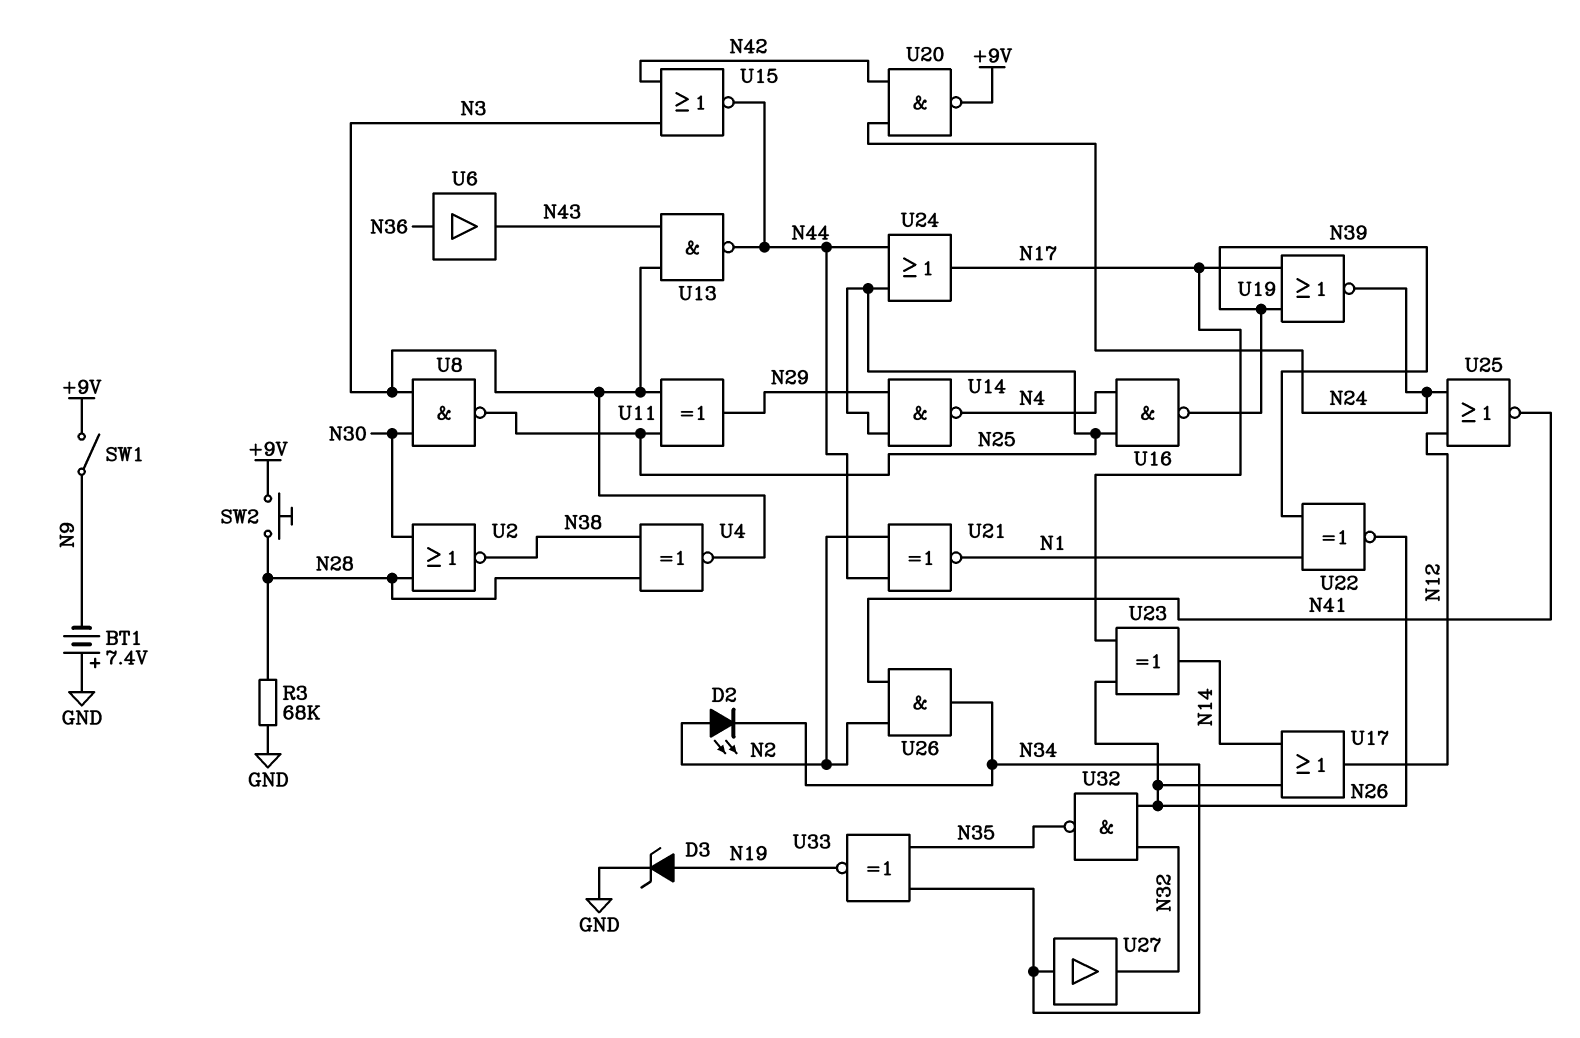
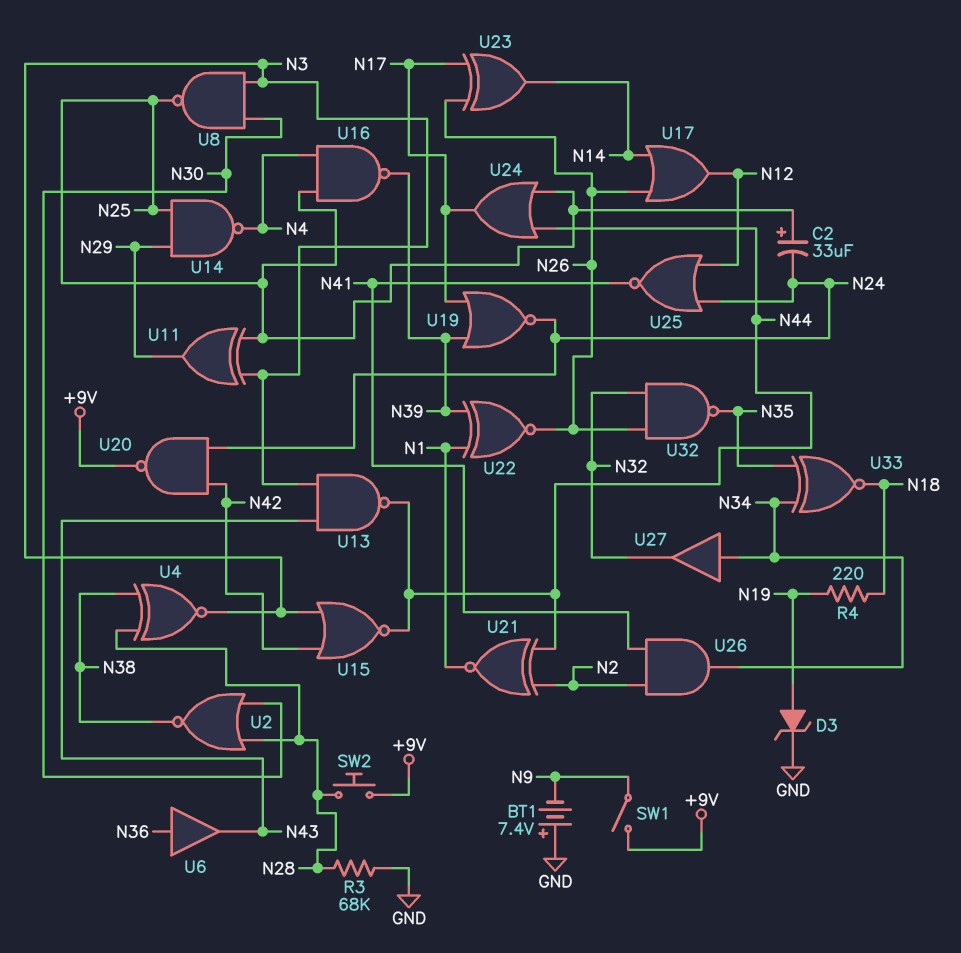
C2: none -> 33uF (plus N25, minus N24)
D2: LED (A N2, K N34) -> none
R4: none -> 220 (N18, N19)
U33: XNOR (in N34, in N35, out N19) -> XNOR (in N34, in N35, out N18)

